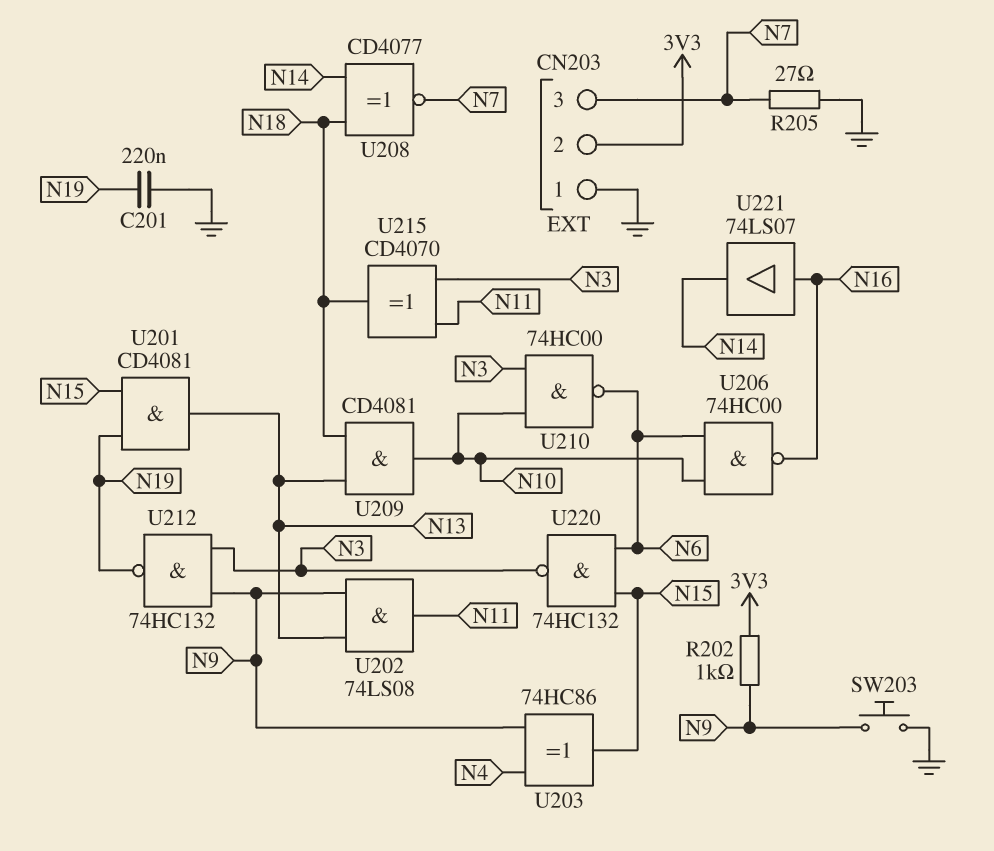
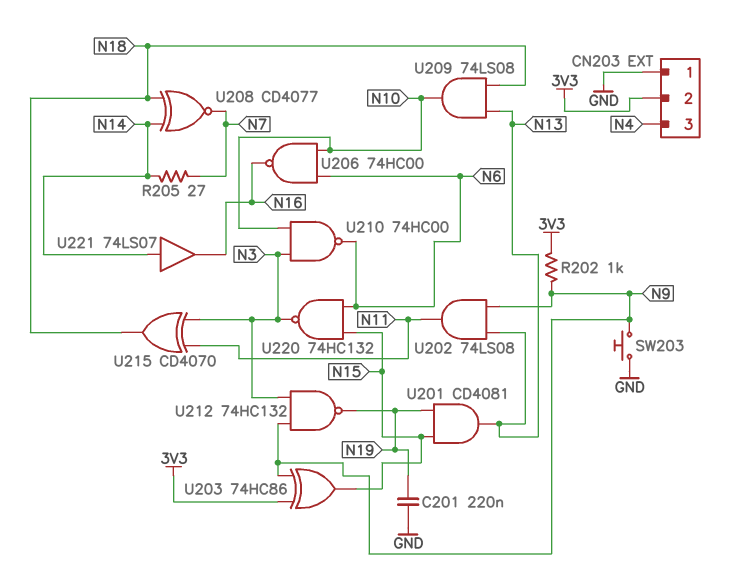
CN203 pin 3: N7 -> N4
R205: 27 (GND, N7) -> 27 (N7, N14)
U203: XOR 74HC86 (in N4, in N9, out N15) -> XOR 74HC86 (in 3V3, in N9, out N15)
U209: AND CD4081 (in N13, in N18, out N10) -> AND 74LS08 (in N13, in N18, out N10)
U221: buffer 74LS07 (in N16, out N14) -> buffer 74LS07 (in N14, out N16)

